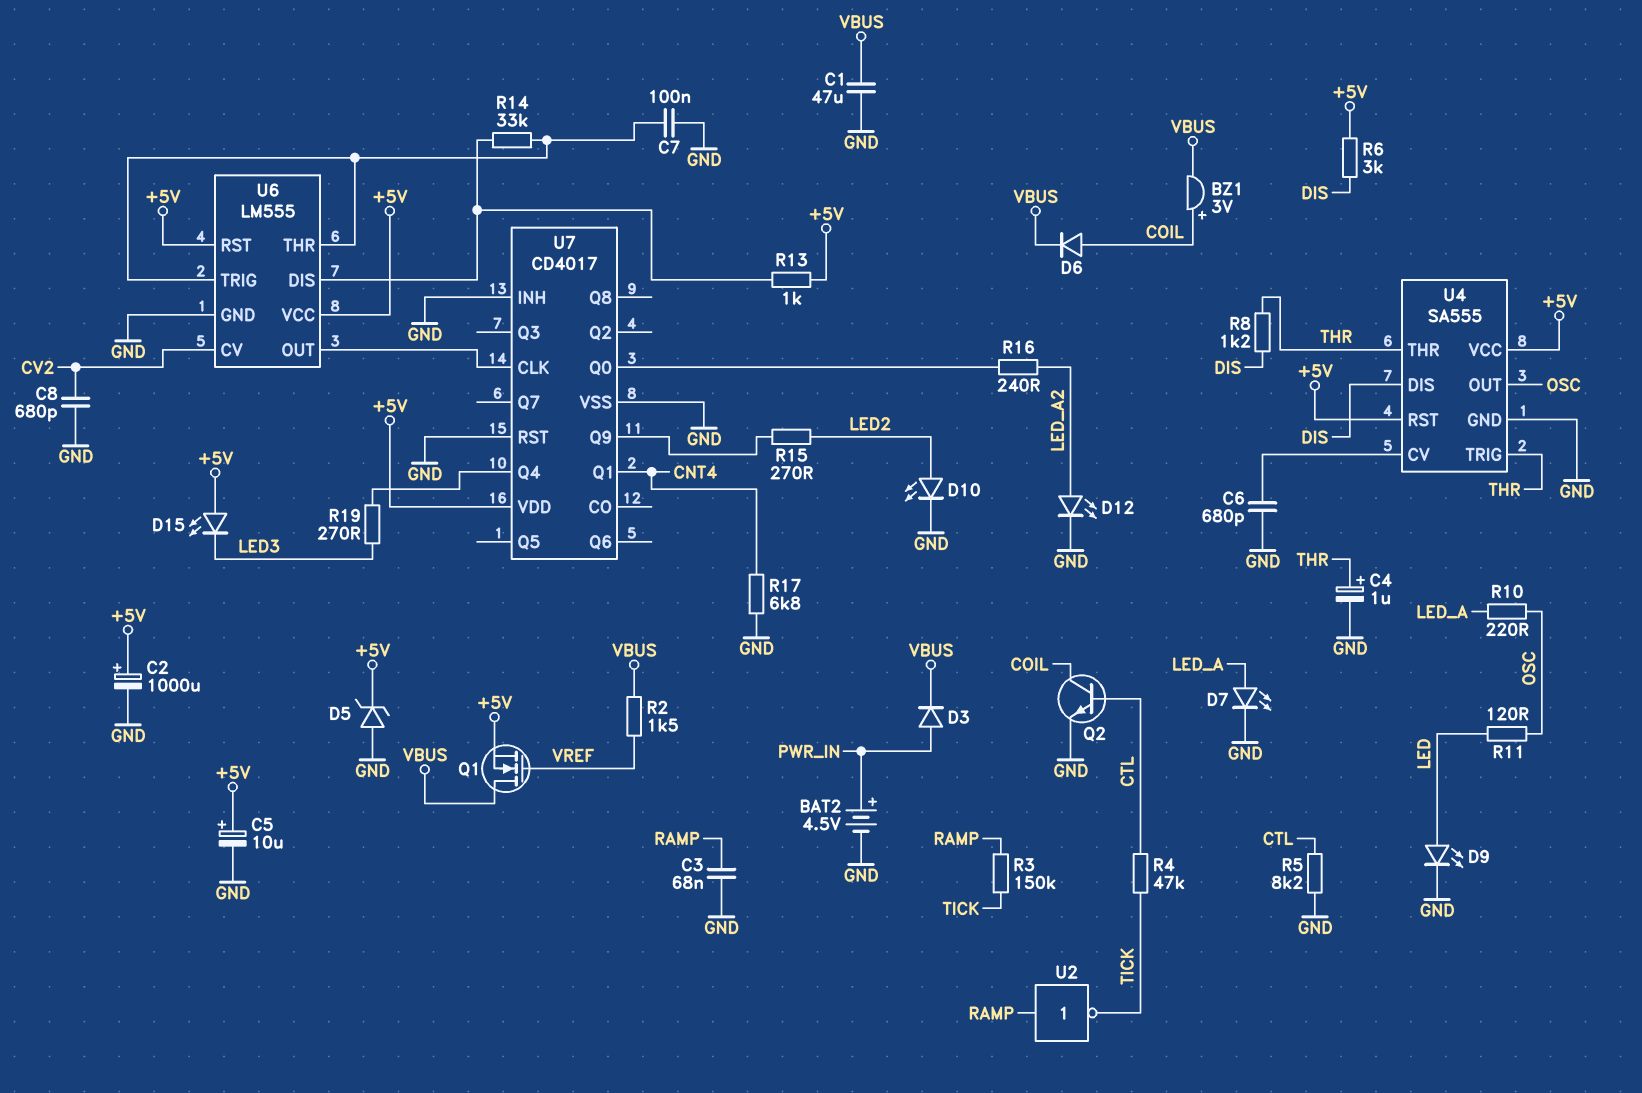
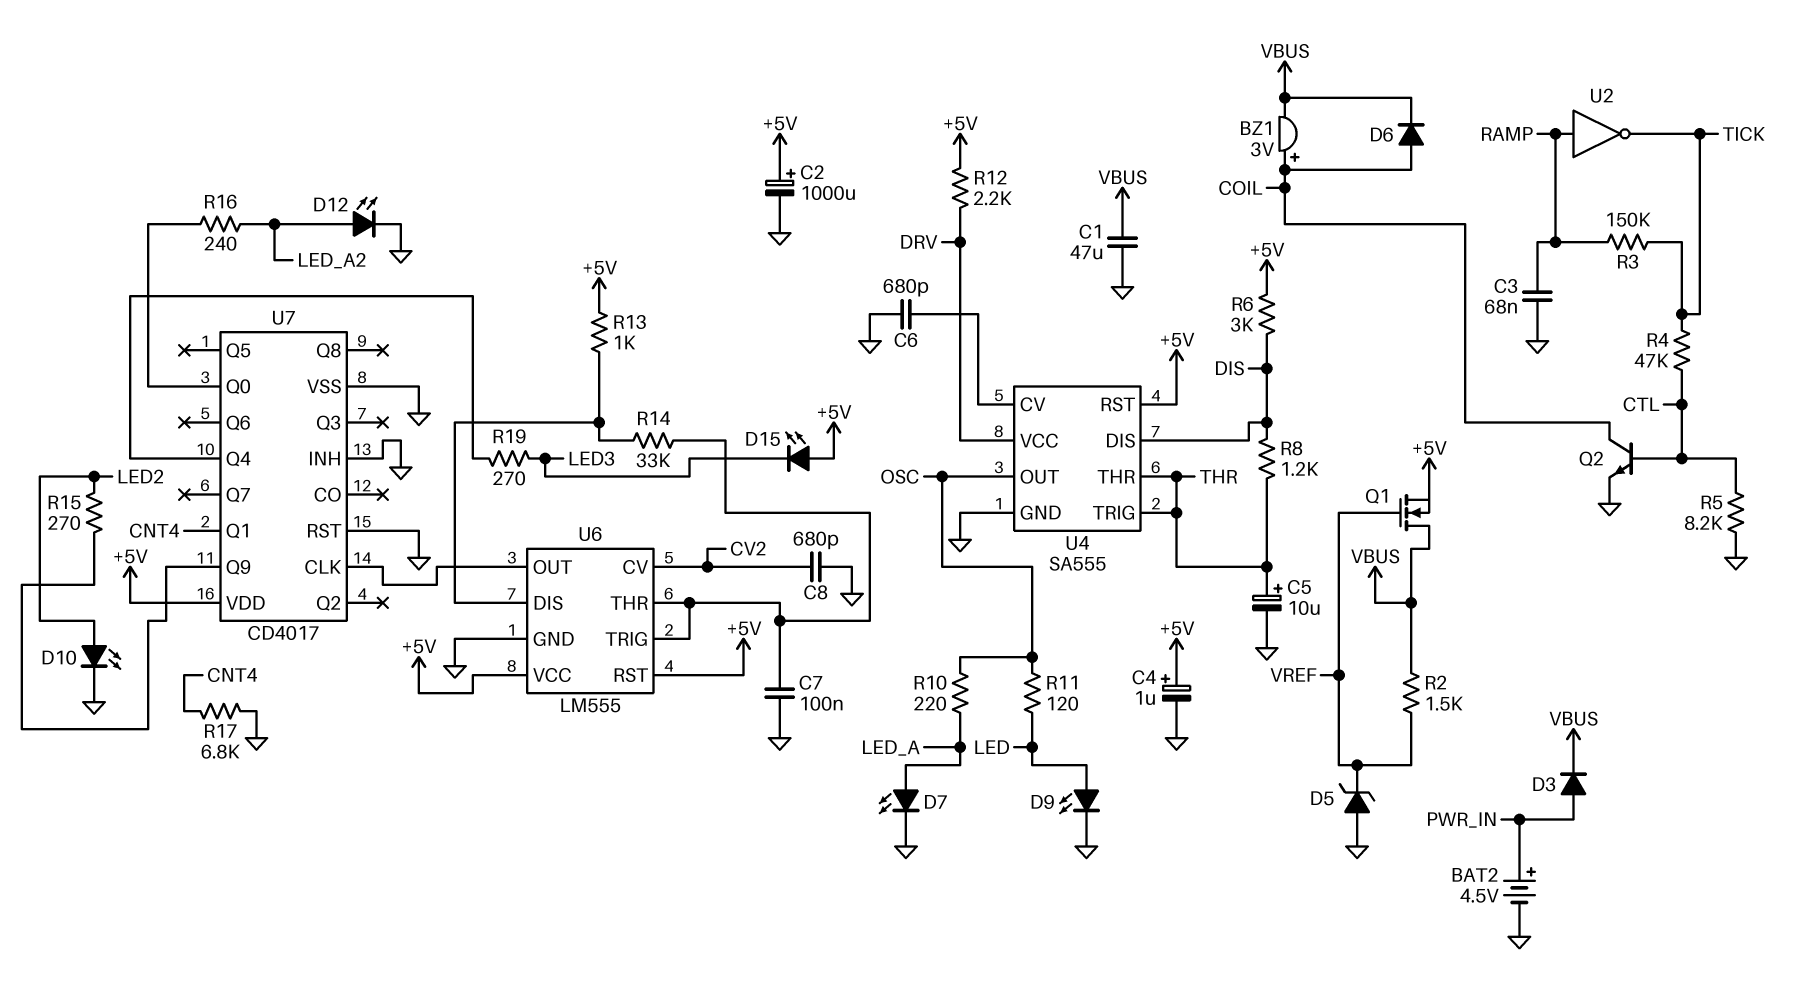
C4: 1uF (plus THR, minus GND) -> 1uF (plus +5V, minus GND)
C5: 10uF (plus +5V, minus GND) -> 10uF (plus THR, minus GND)
D5: zener (A GND, K +5V) -> zener (A GND, K VREF)
R12: none -> 2.2k (+5V, DRV)
U4 pin VCC: +5V -> DRV

